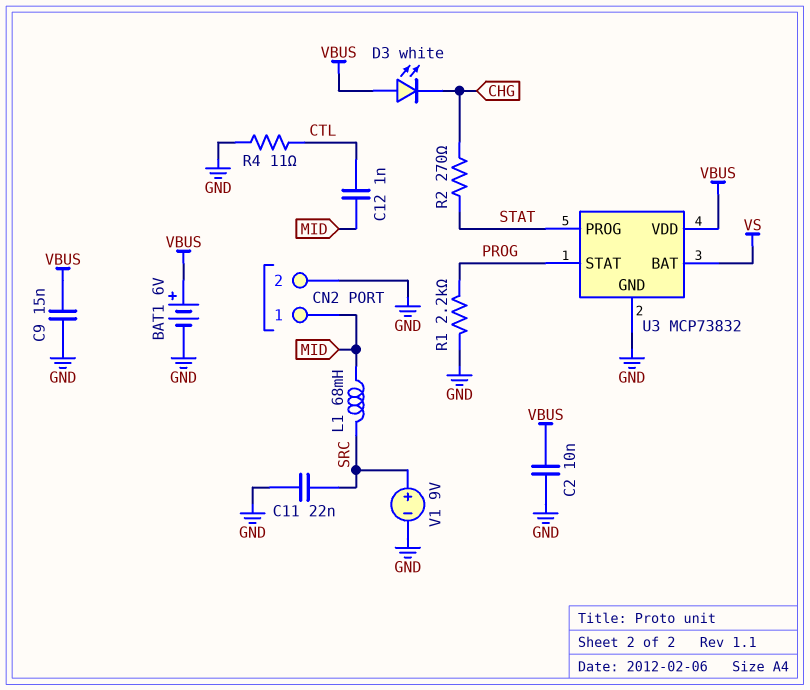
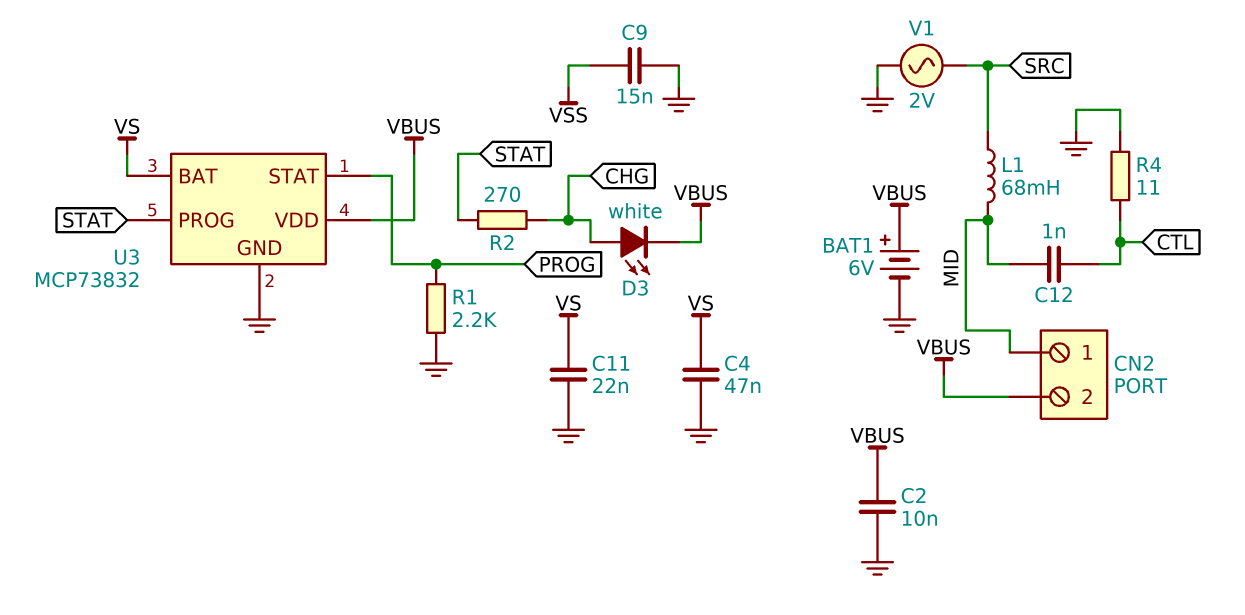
C4: none -> 47nF (GND, VS)
C9: 15nF (GND, VBUS) -> 15nF (GND, VSS)
C11: 22nF (GND, SRC) -> 22nF (GND, VS)
CN2 pin 2: GND -> VBUS
D3: LED white (A VBUS, K CHG) -> LED white (A CHG, K VBUS)
V1: 9V (plus SRC, minus GND) -> AC 2V (GND, SRC)

